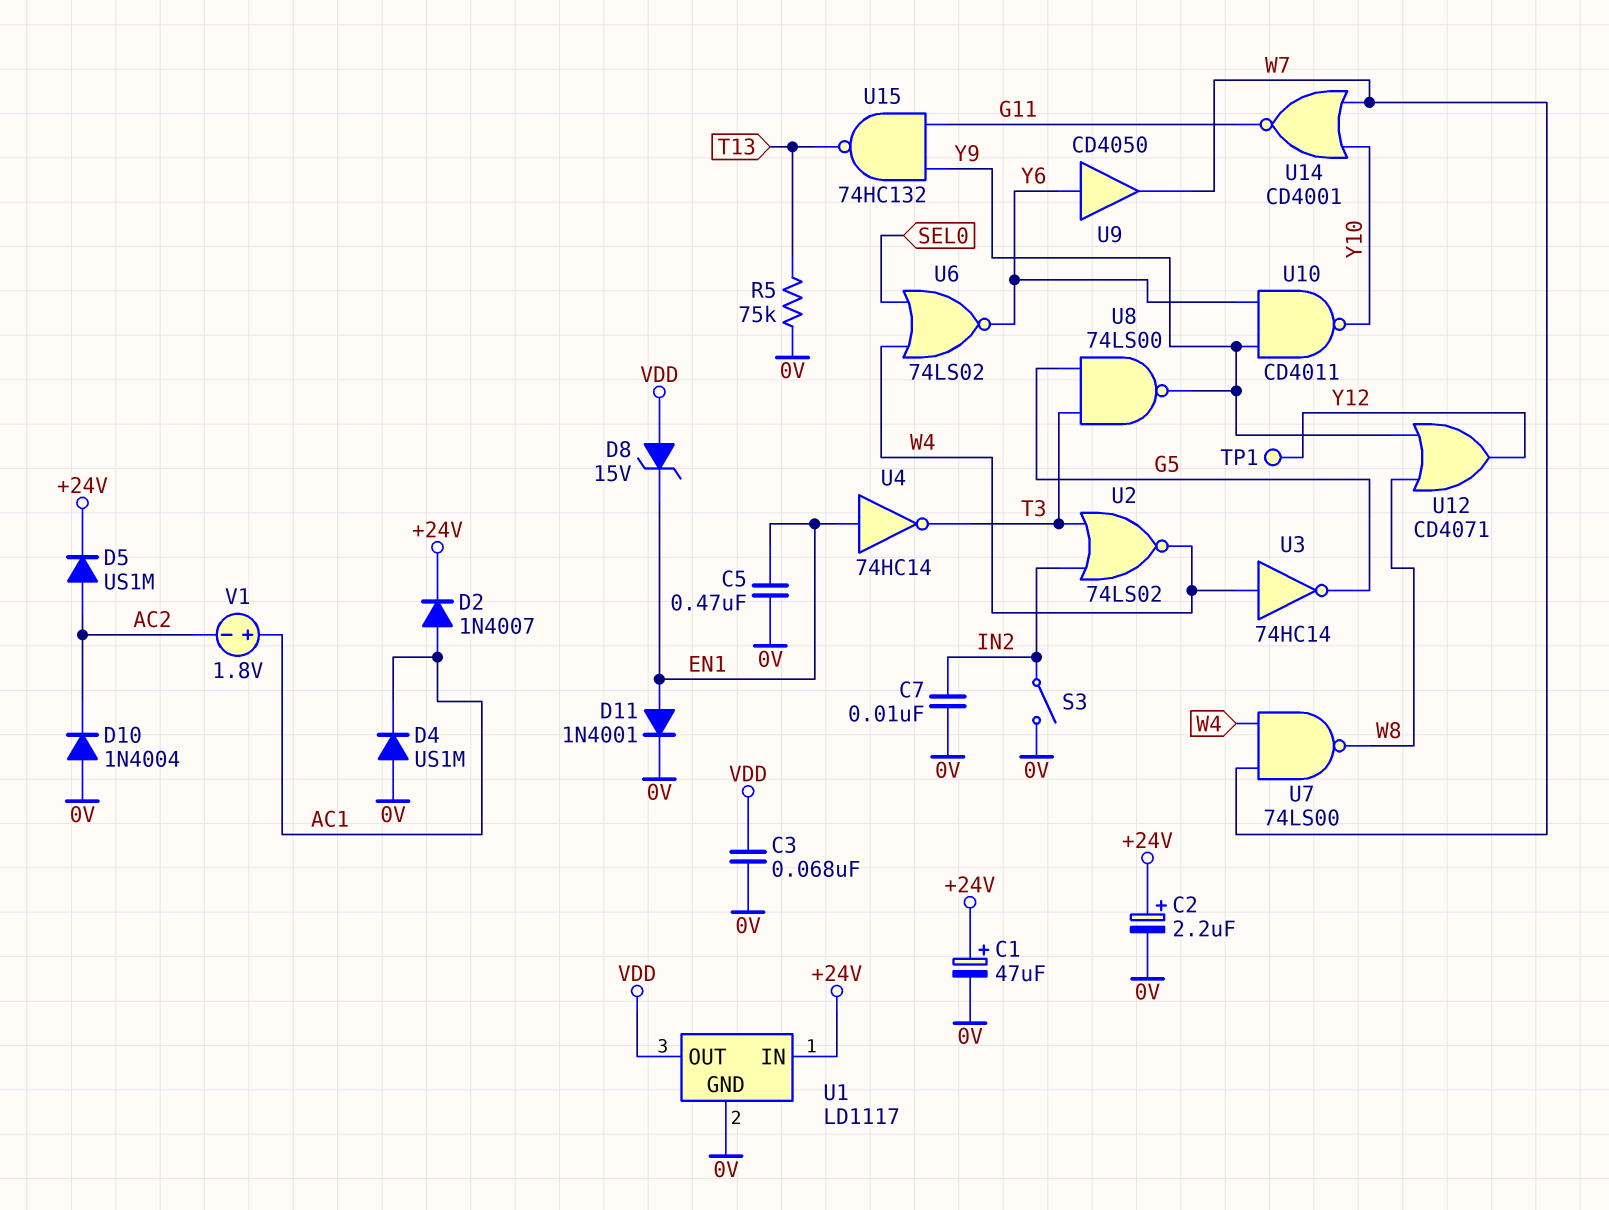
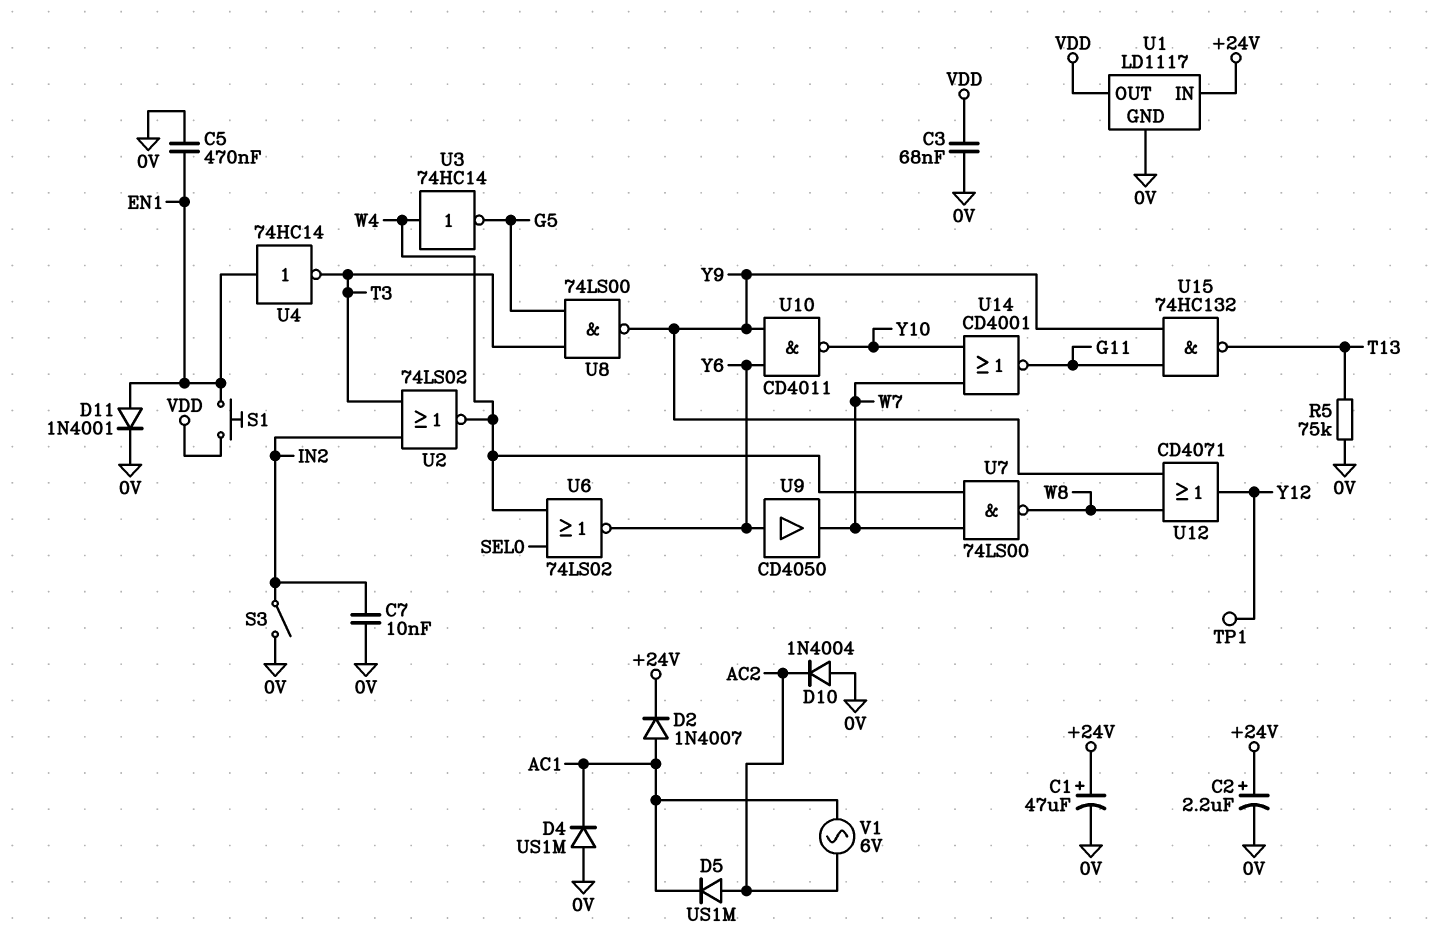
D5: diode US1M (A AC2, K +24V) -> diode US1M (A AC2, K AC1)
D8: zener 15V (A VDD, K EN1) -> none
S1: none -> button (EN1, VDD)
V1: 1.8V (plus AC1, minus AC2) -> AC 6V (AC1, AC2)

